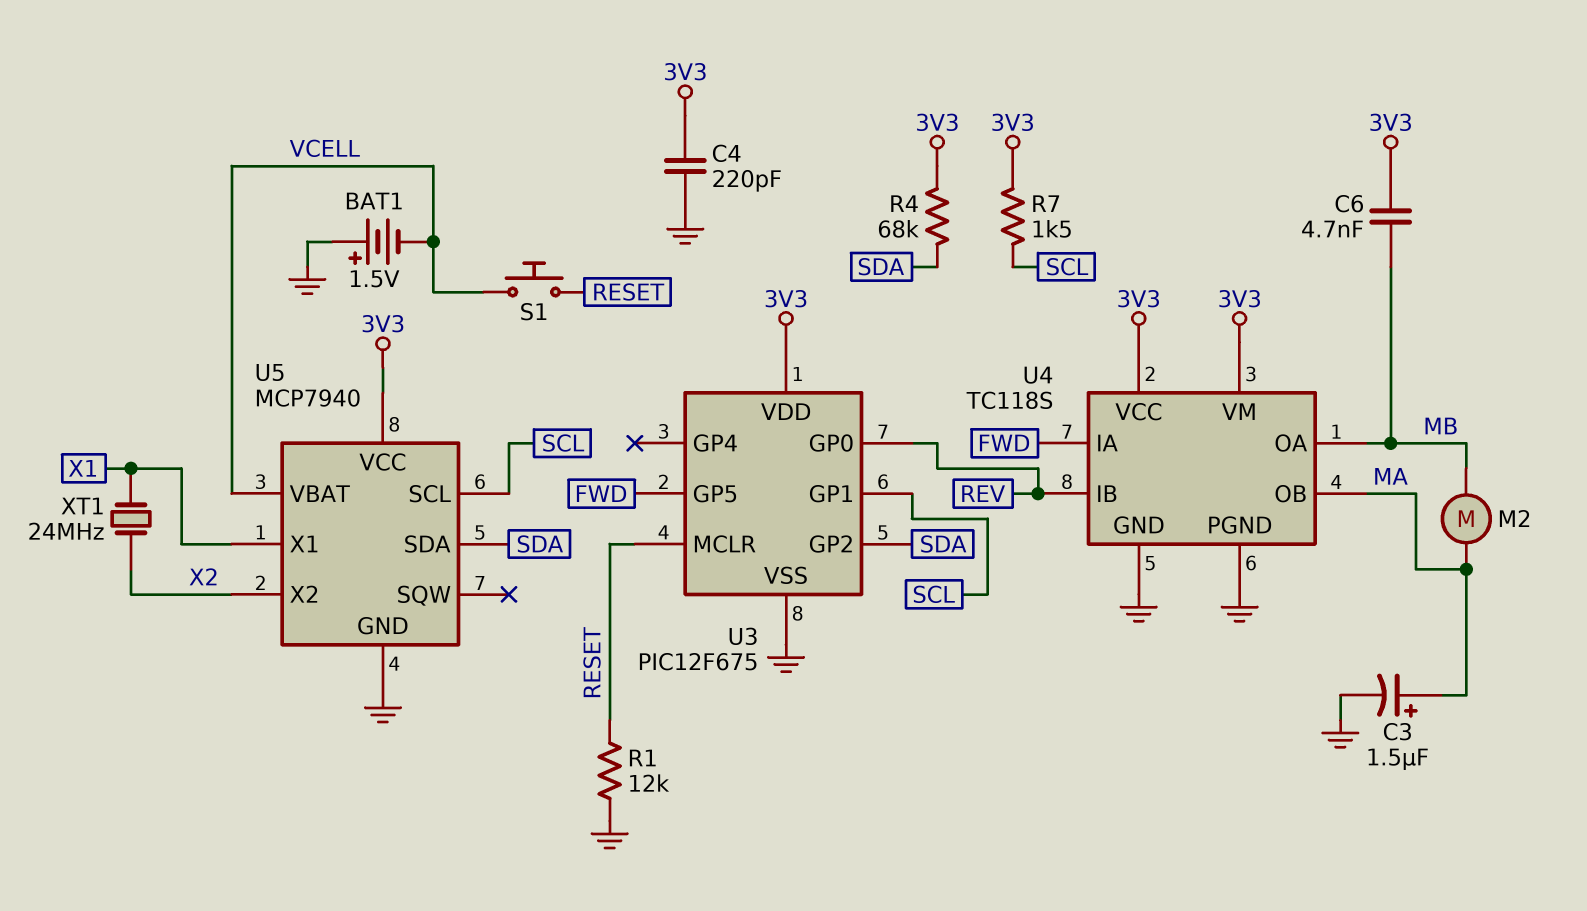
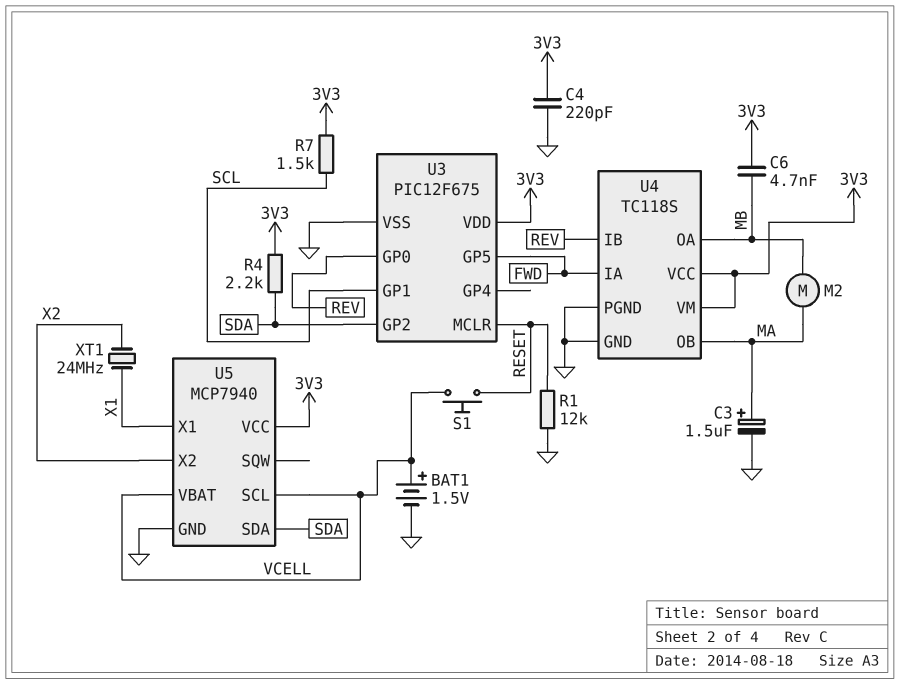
BAT1: 1.5V (plus GND, minus VCELL) -> 1.5V (plus VCELL, minus GND)
R4: 68k (3V3, SDA) -> 2.2k (3V3, SDA)
U5 pin SCL: SCL -> VCELL

